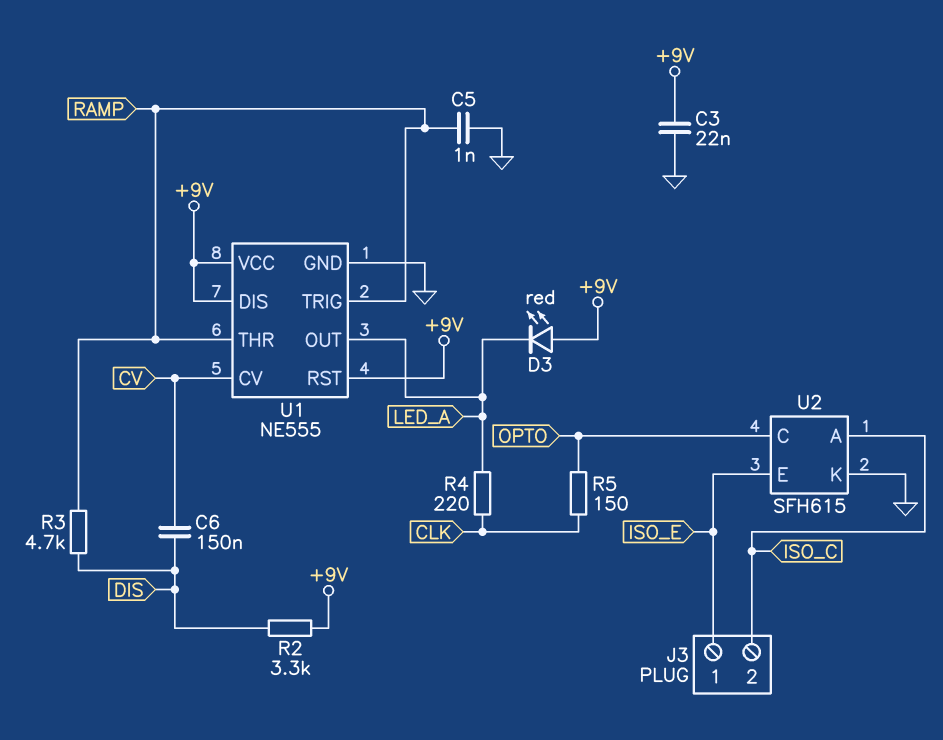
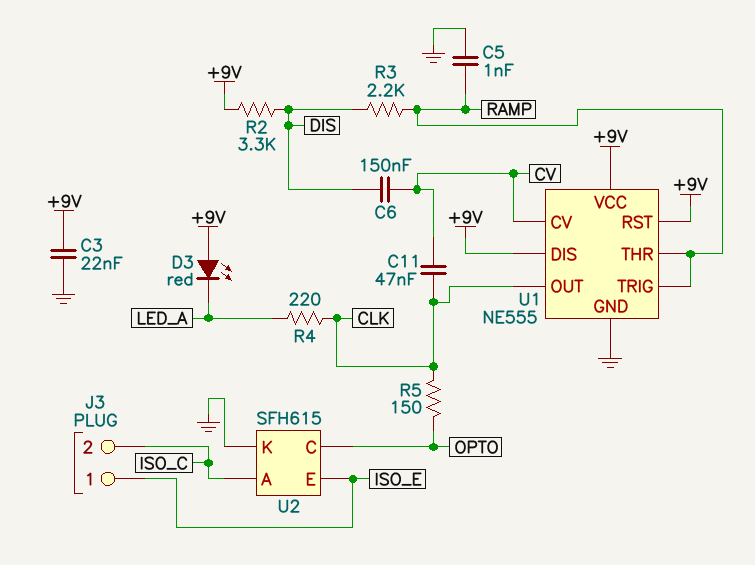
C11: none -> 47nF (CLK, CV)
R3: 4.7k (DIS, RAMP) -> 2.2k (DIS, RAMP)
U1 pin OUT: LED_A -> CLK

